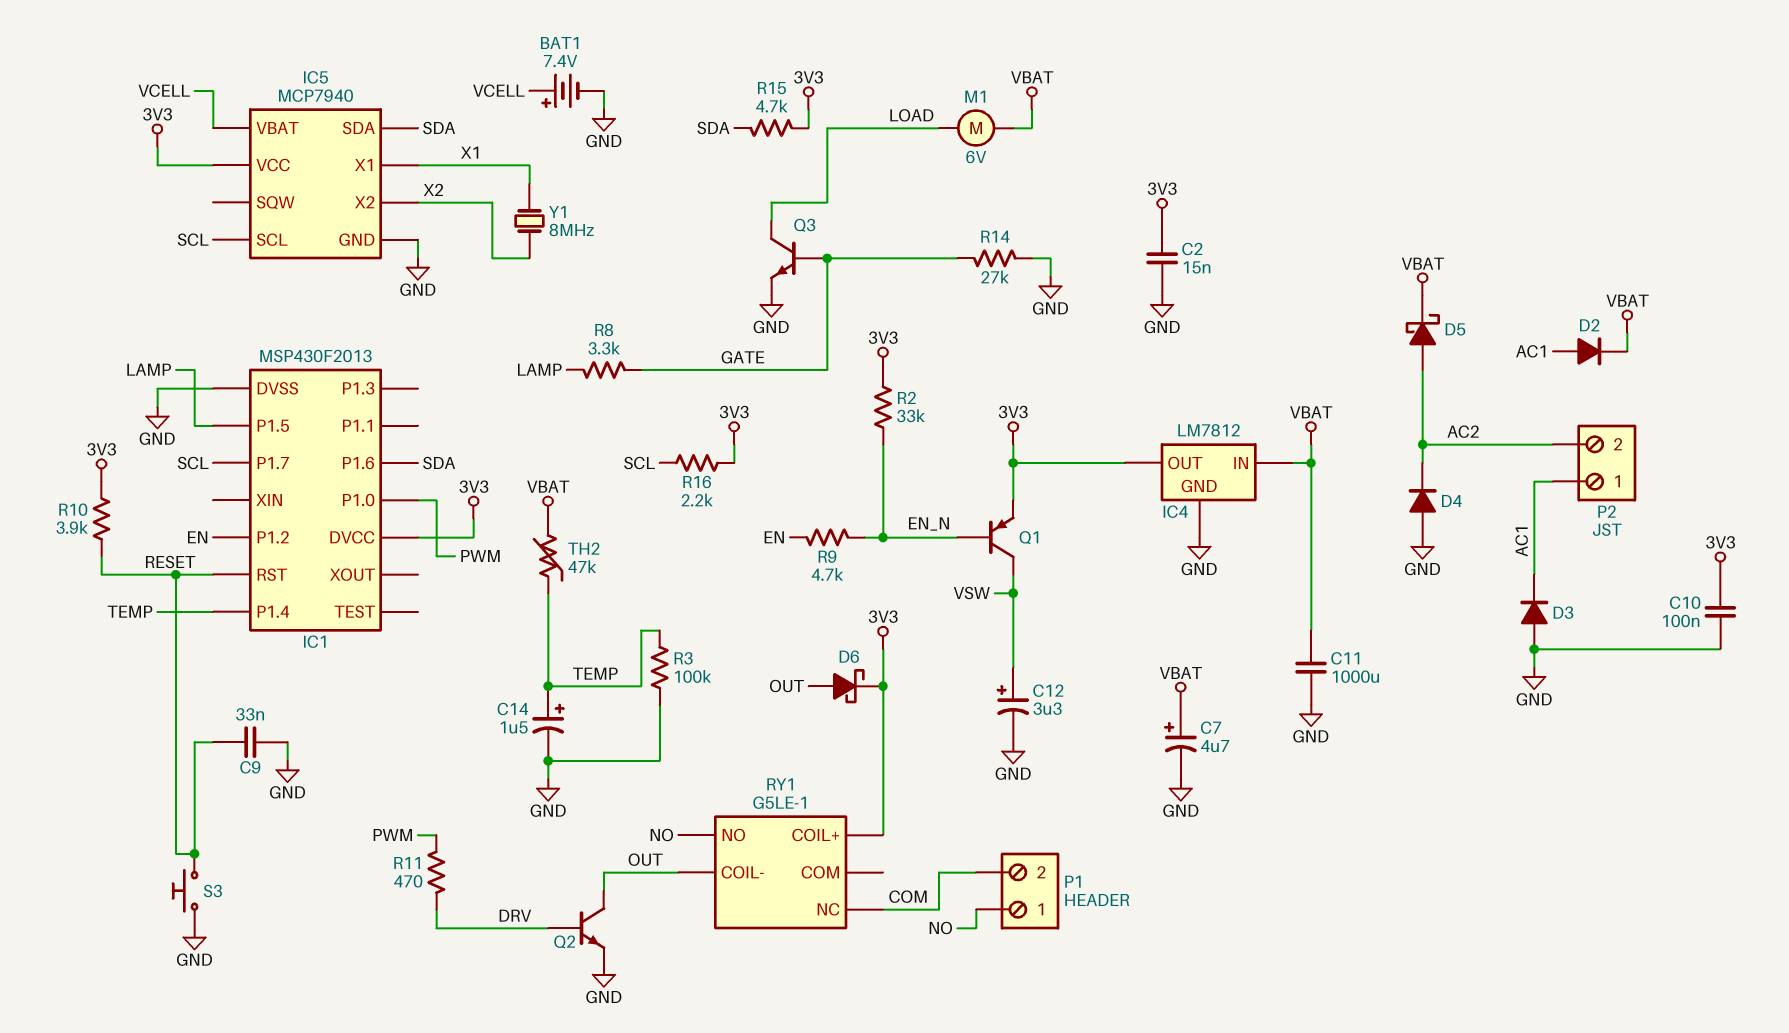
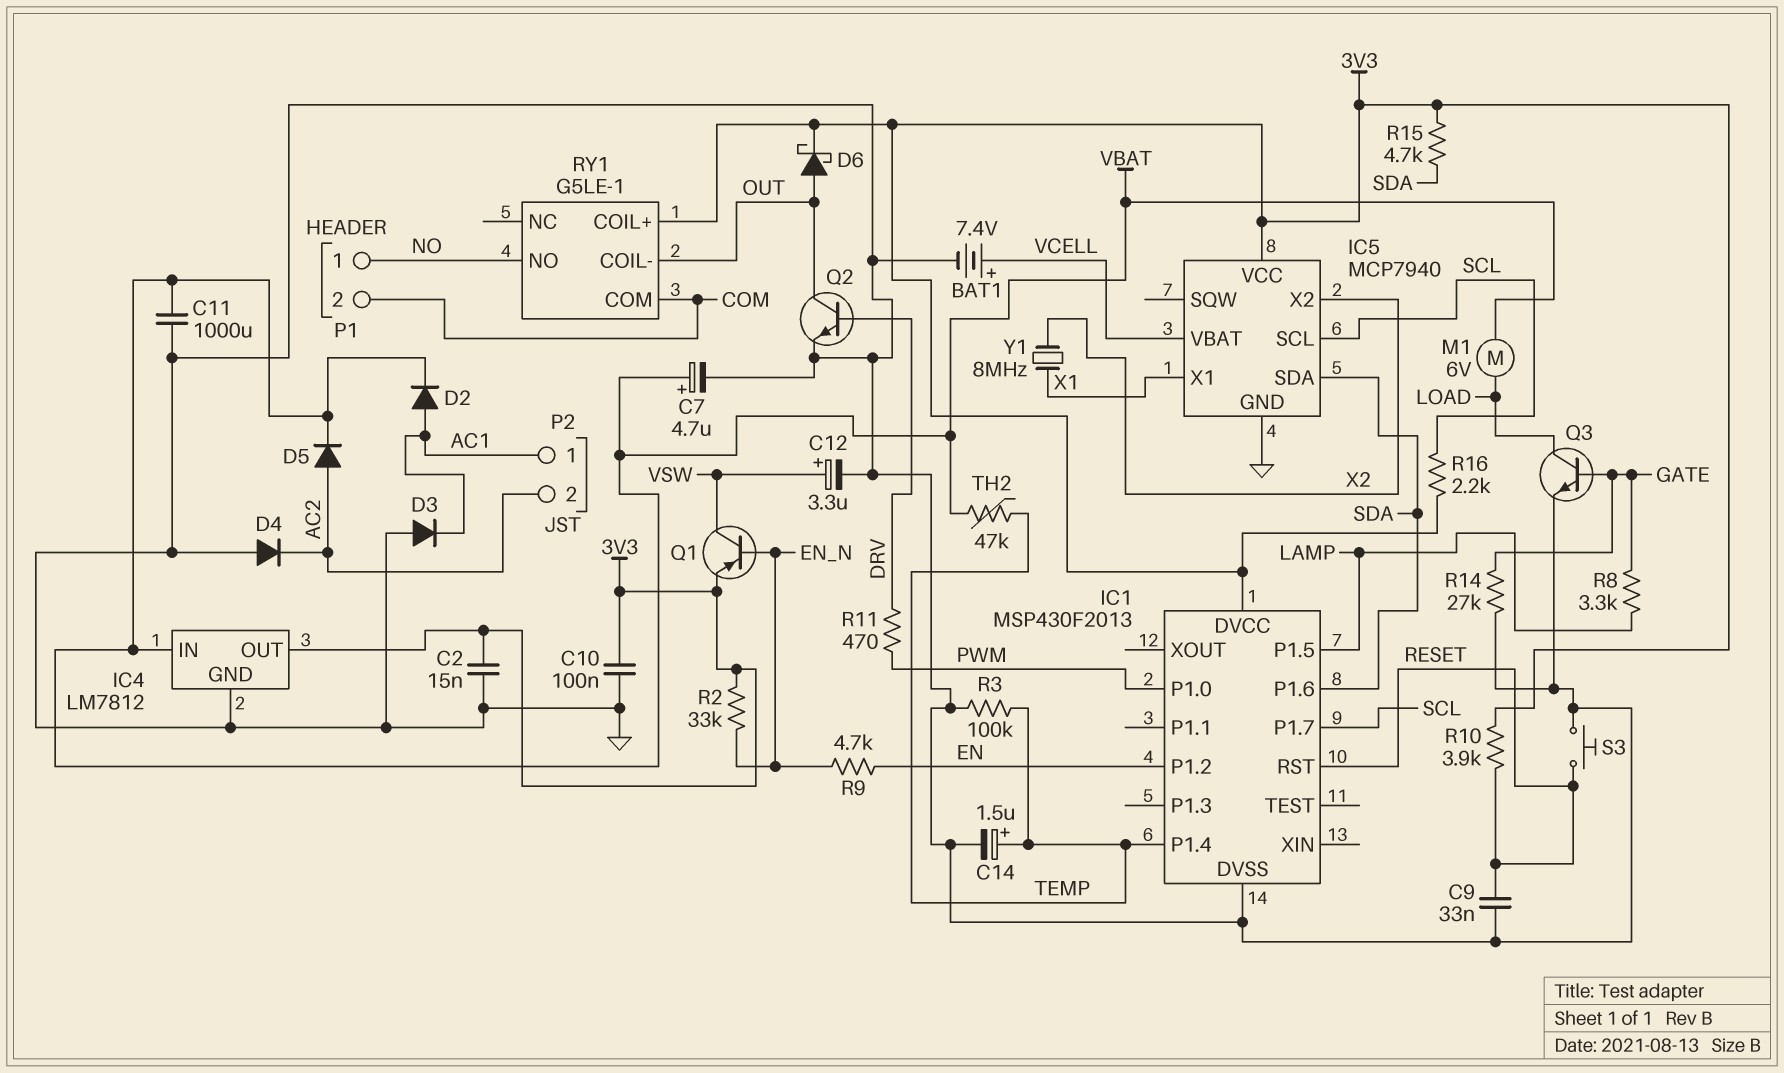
D5: schottky (A AC2, K VBAT) -> diode (A AC2, K VBAT)
RY1 pin COM: none -> COM
RY1 pin NC: COM -> none

